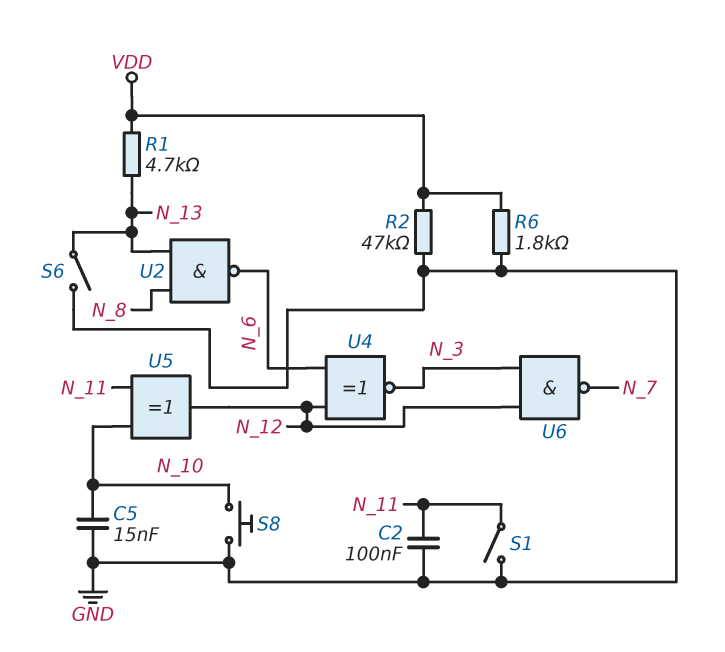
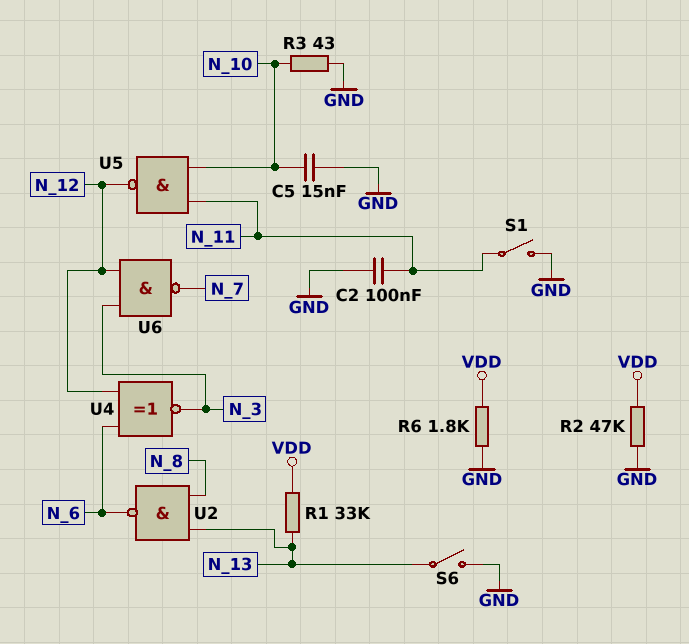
R1: 4.7k (N_13, VDD) -> 33k (N_13, VDD)
R3: none -> 43 (GND, N_10)
S8: button (GND, N_10) -> none
U5: XOR (in N_10, in N_11, out N_12) -> NAND (in N_10, in N_11, out N_12)

